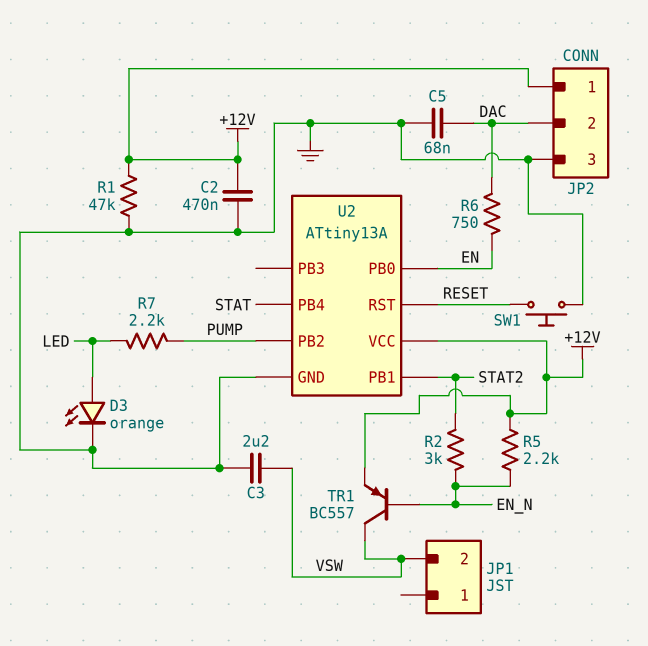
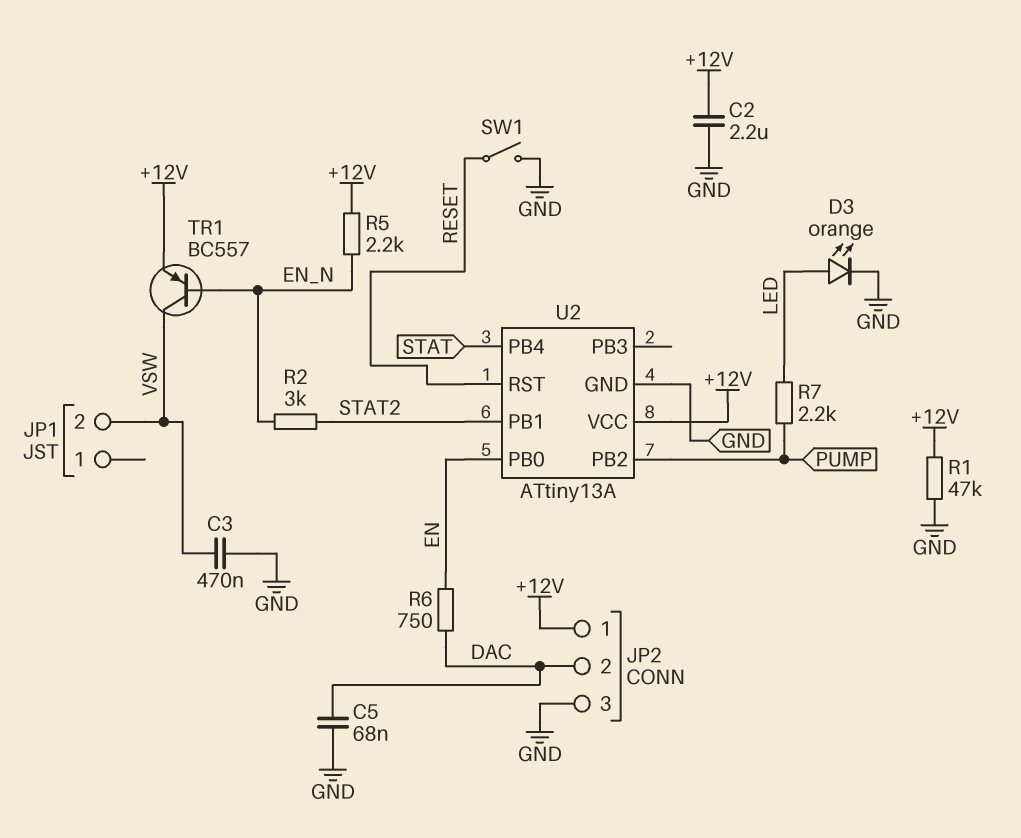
C2: 470nF (+12V, GND) -> 2.2uF (+12V, GND)
C3: 2.2uF (GND, VSW) -> 470nF (GND, VSW)
SW1: button (GND, RESET) -> switch (GND, RESET)

